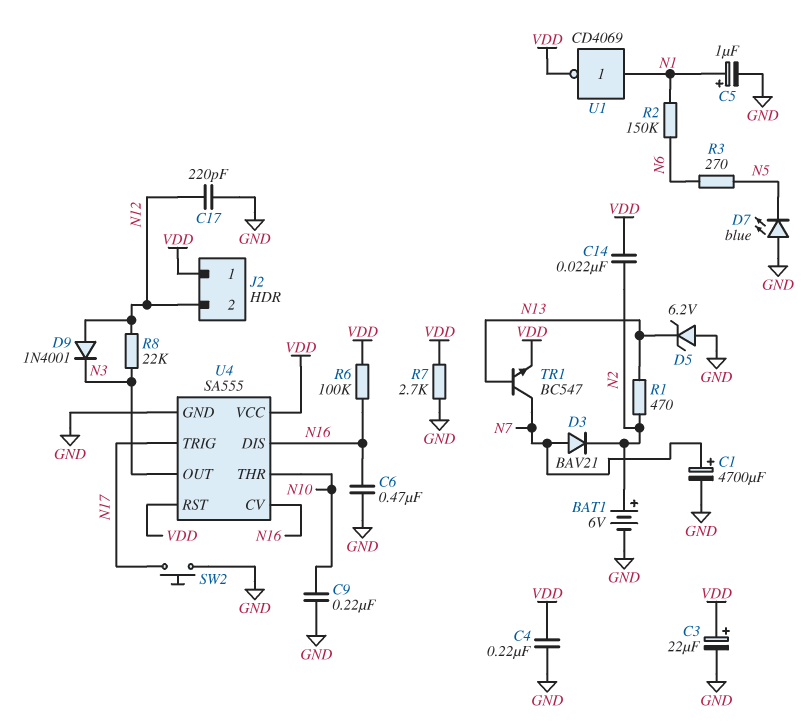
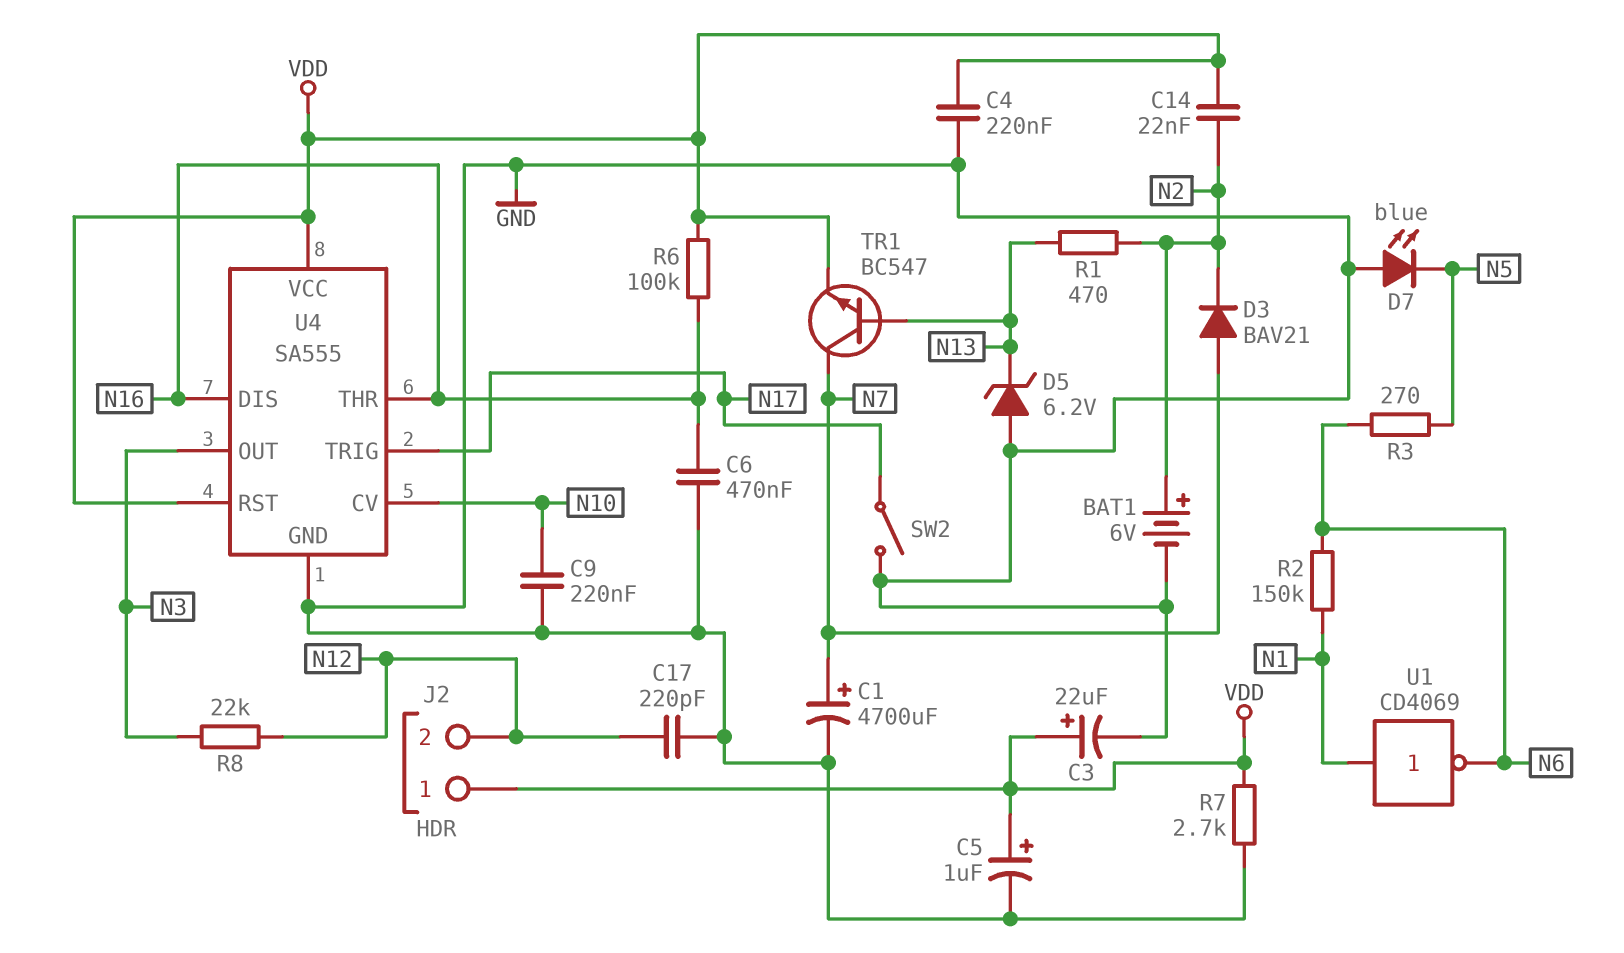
C5: 1uF (plus N1, minus GND) -> 1uF (plus VDD, minus GND)
D9: diode 1N4001 (A N12, K N3) -> none
SW2: button (GND, N17) -> switch (GND, N17)
U1: NOT CD4069 (in N1, out VDD) -> NOT CD4069 (in N1, out N6)
U4 pin CV: N16 -> N10
U4 pin THR: N10 -> N16

